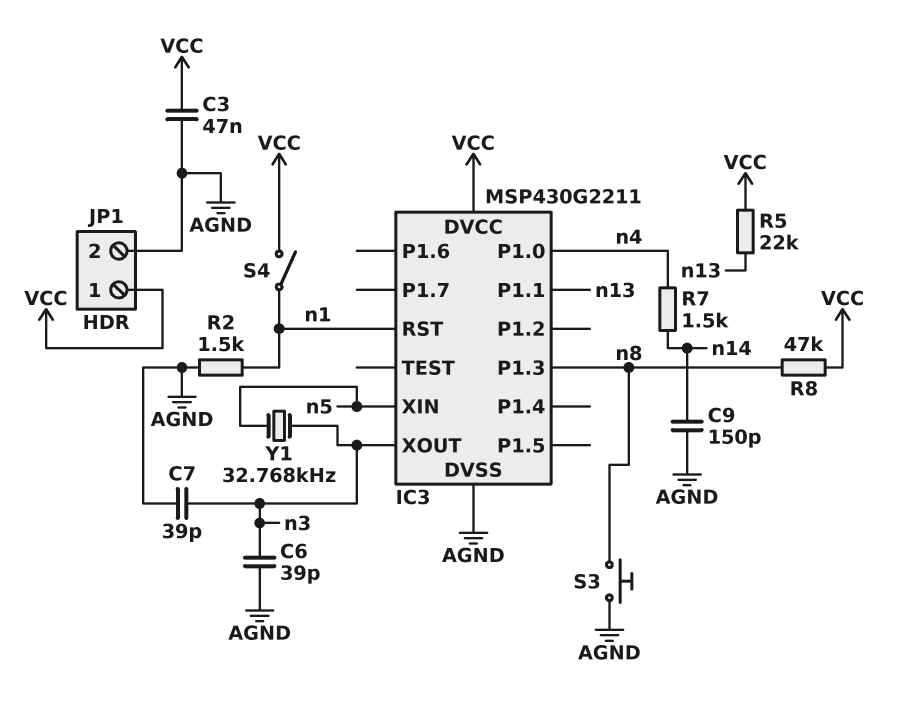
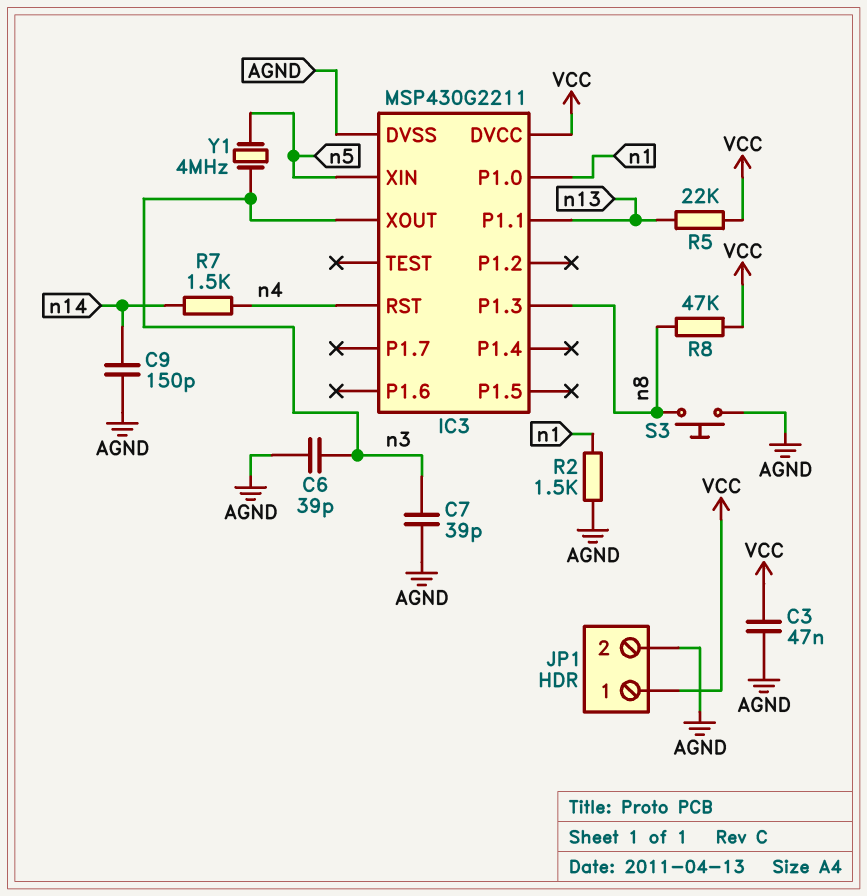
IC3 pin P1.0: n4 -> n1
IC3 pin RST: n1 -> n4
S4: switch (VCC, n1) -> none
Y1: 32.768kHz (n3, n5) -> 4MHz (n3, n5)

